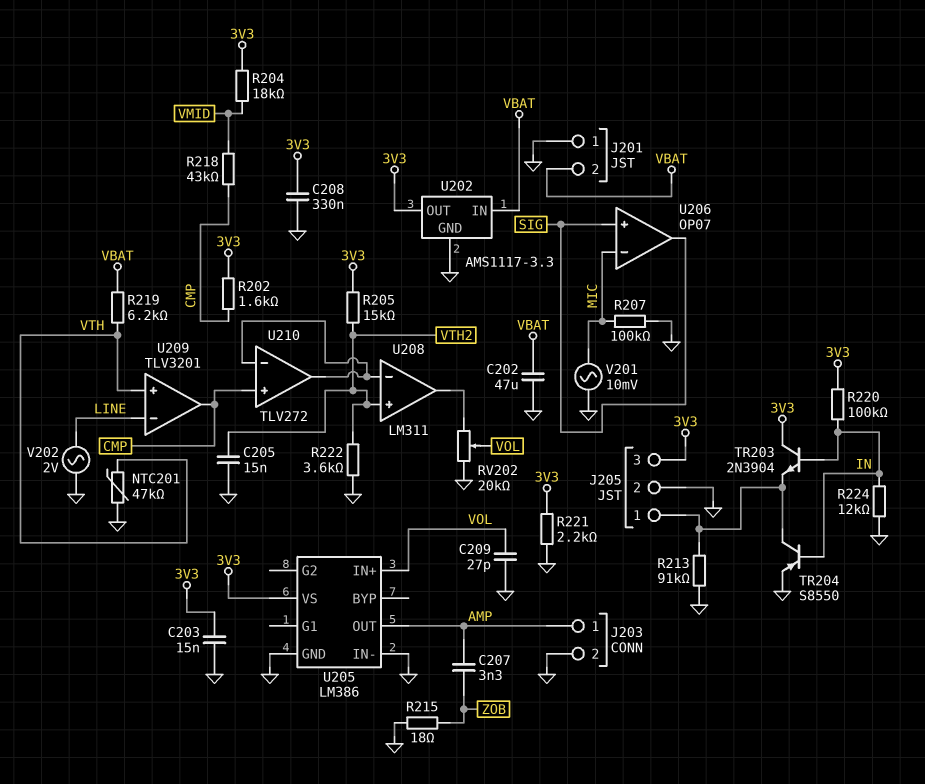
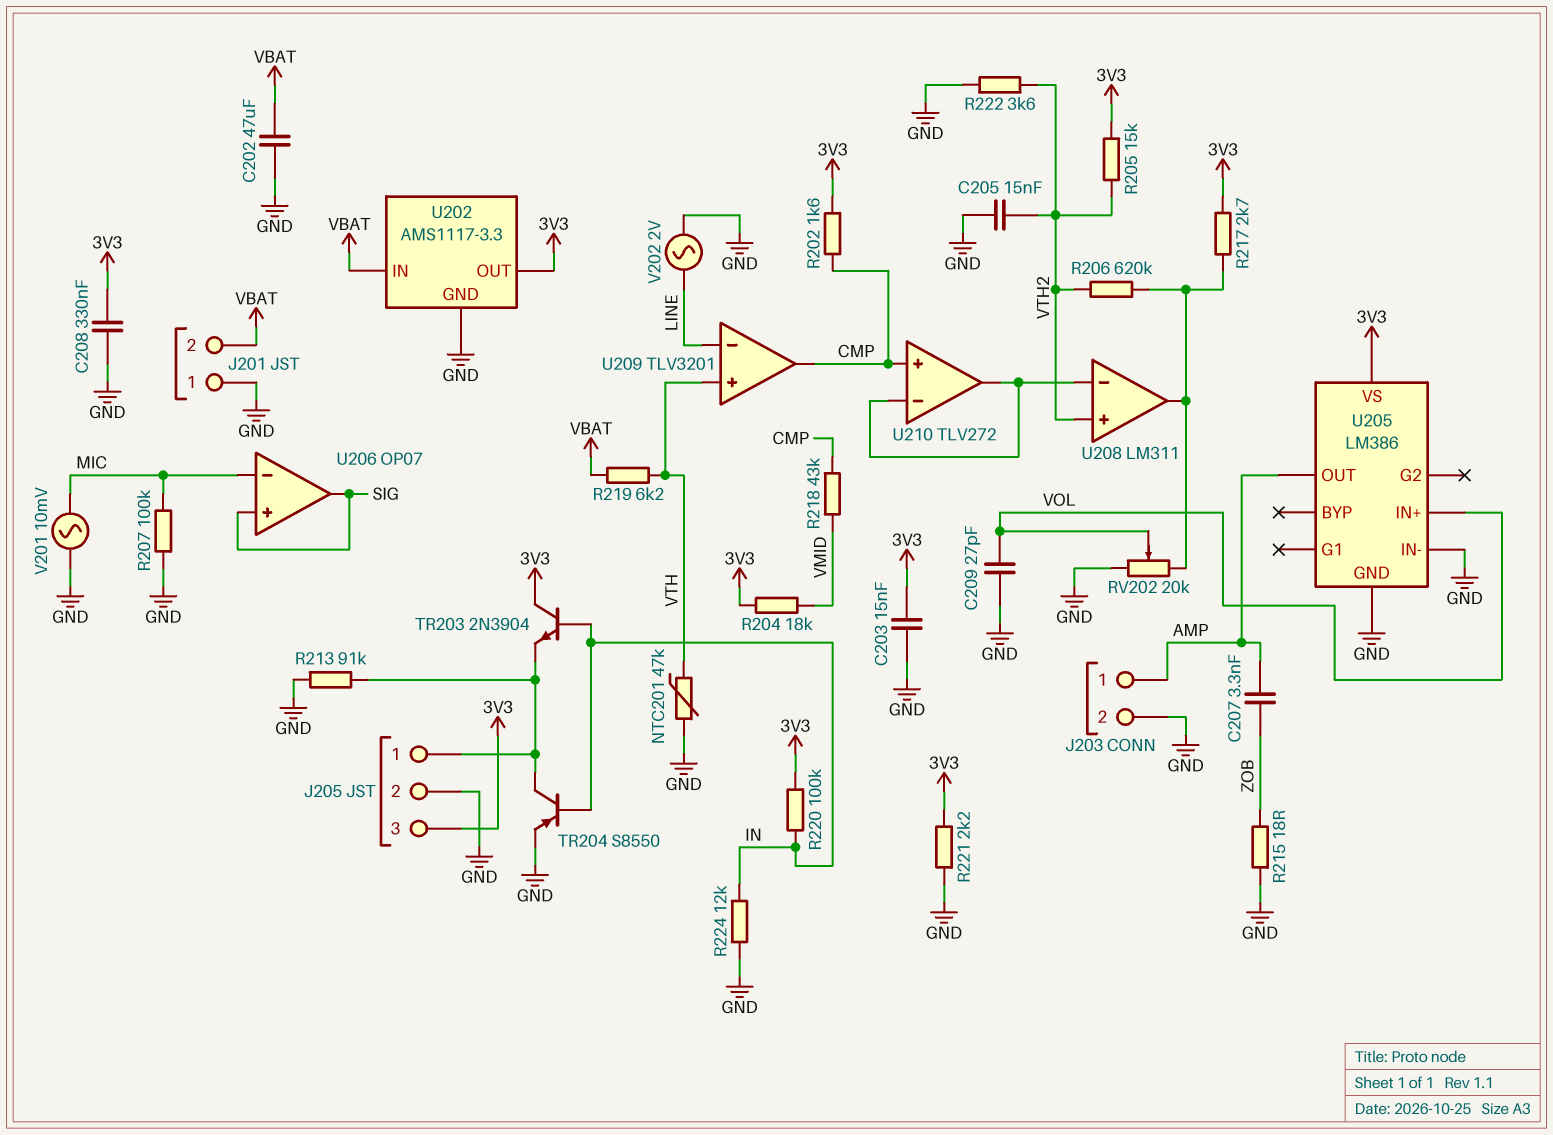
R206: none -> 620k (U208/out, VTH2)
R217: none -> 2.7k (3V3, U208/out)

